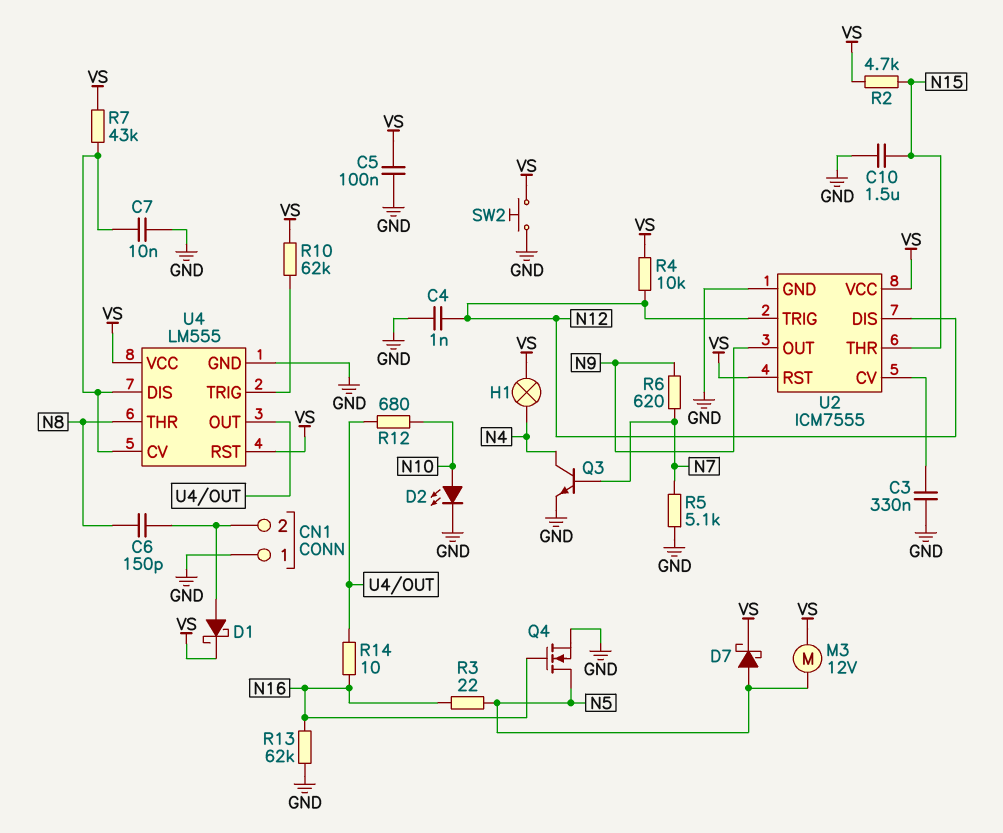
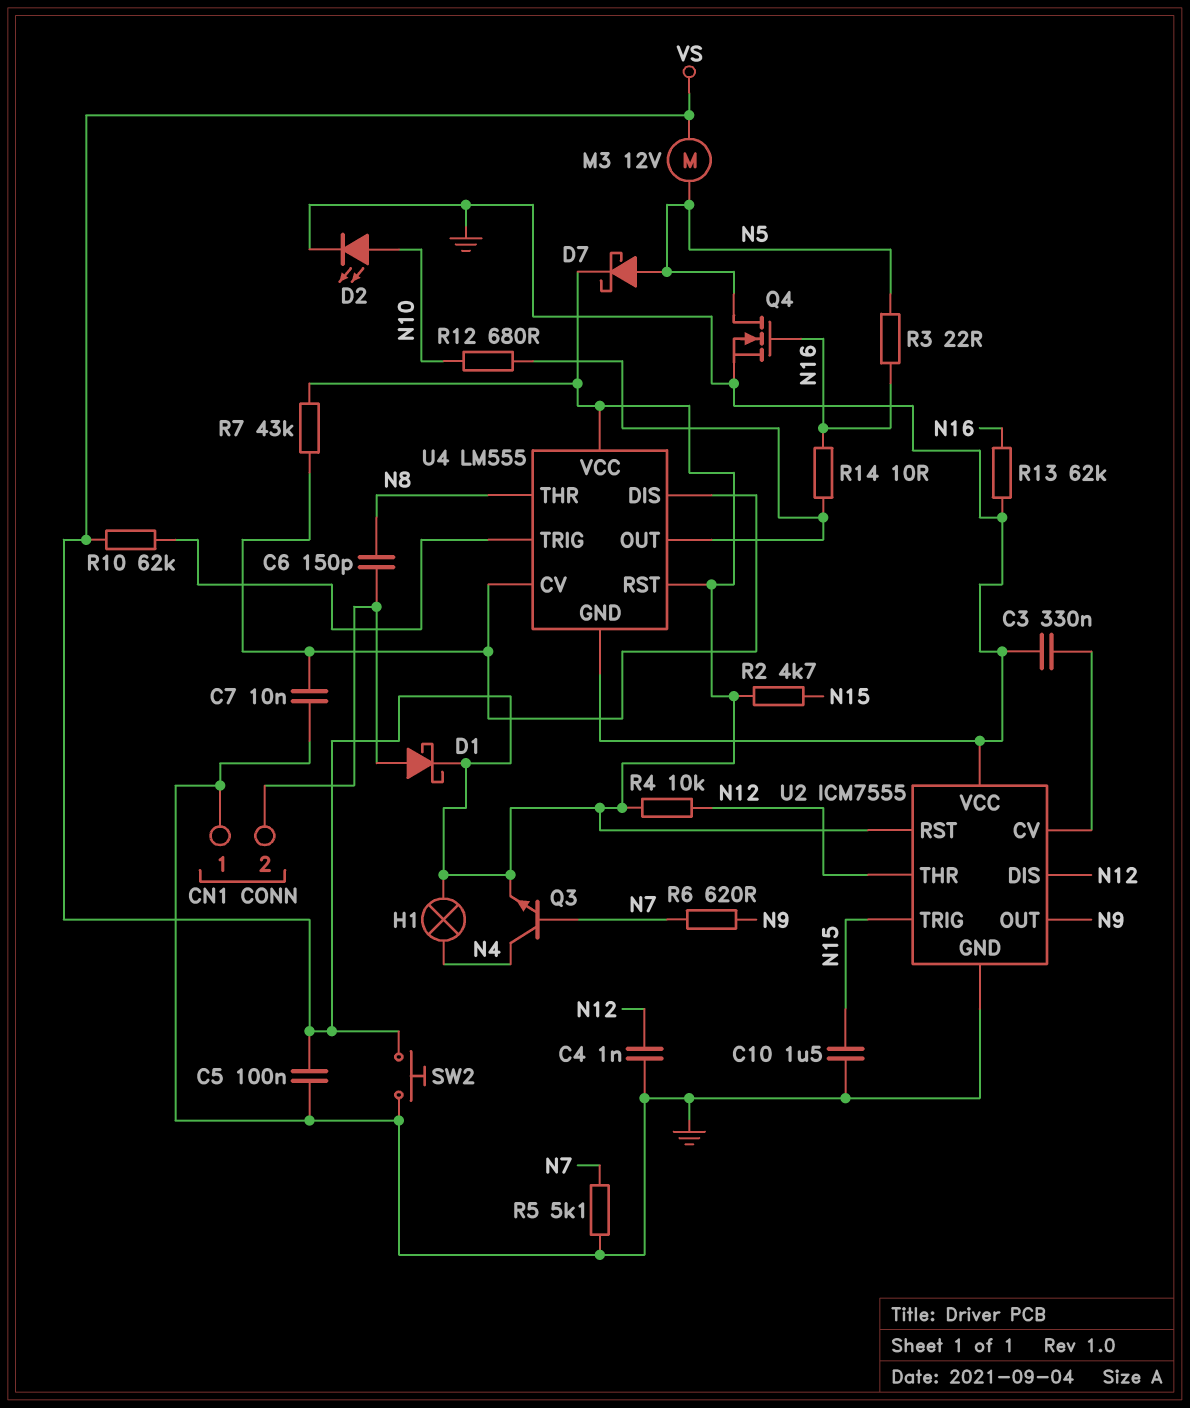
Q3: NPN (B N7, C N4, E GND) -> NPN (B N7, C N4, E VS)
U2 pin THR: N15 -> N12
U2 pin TRIG: N12 -> N15
U2 pin VCC: VS -> GND

